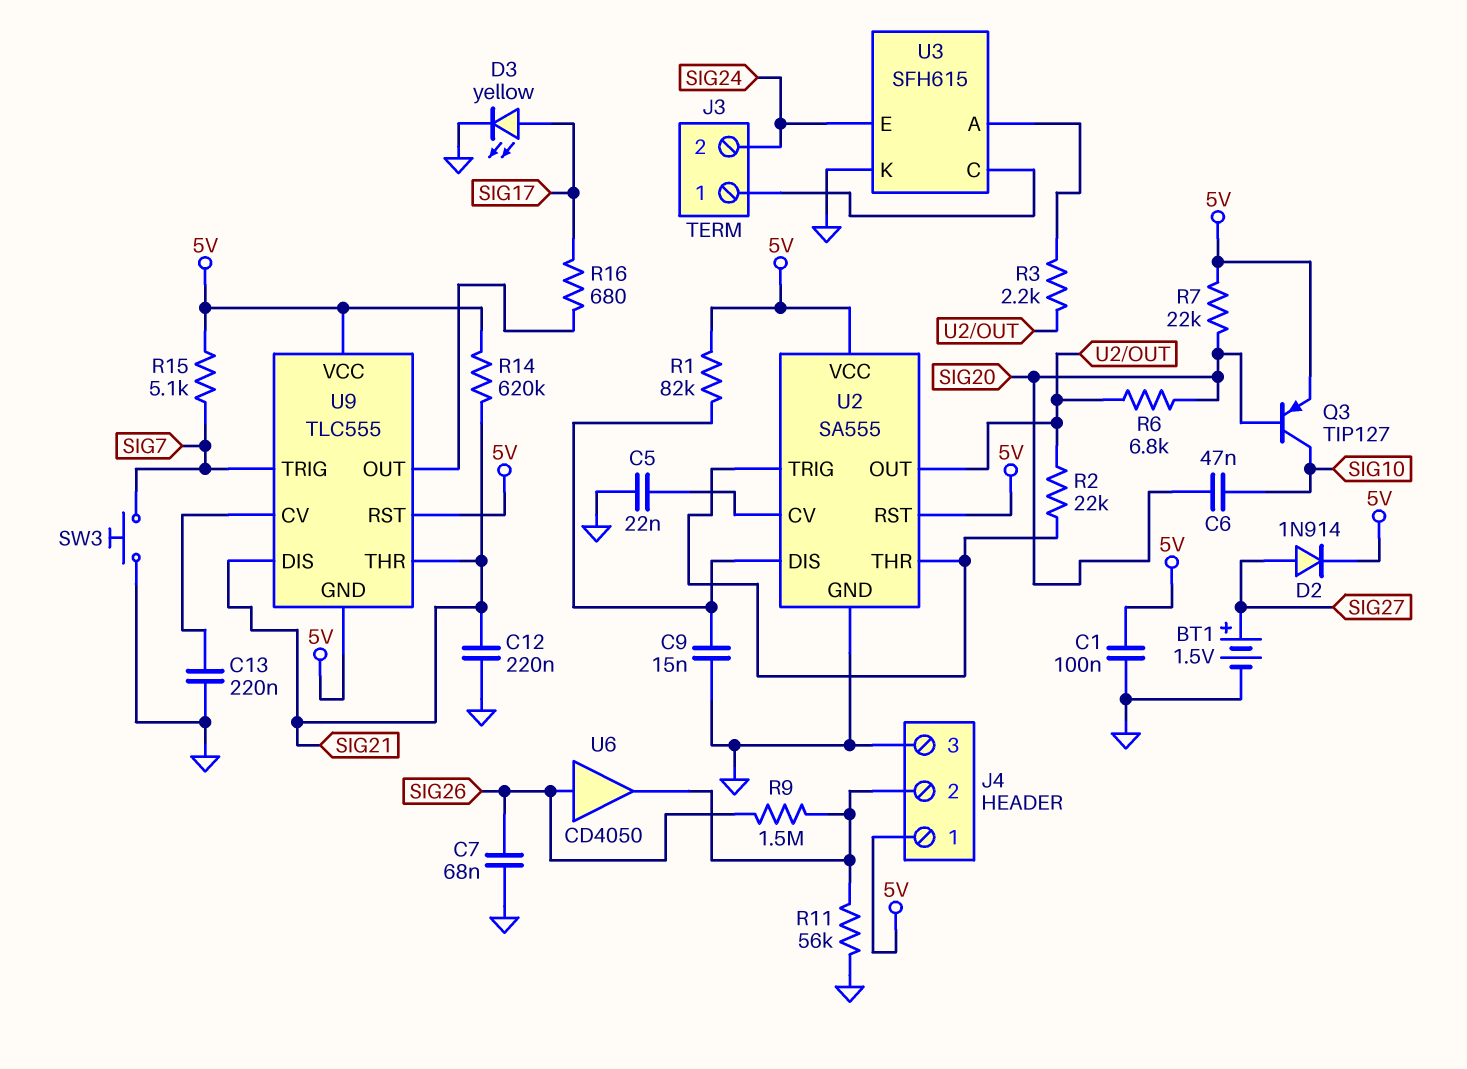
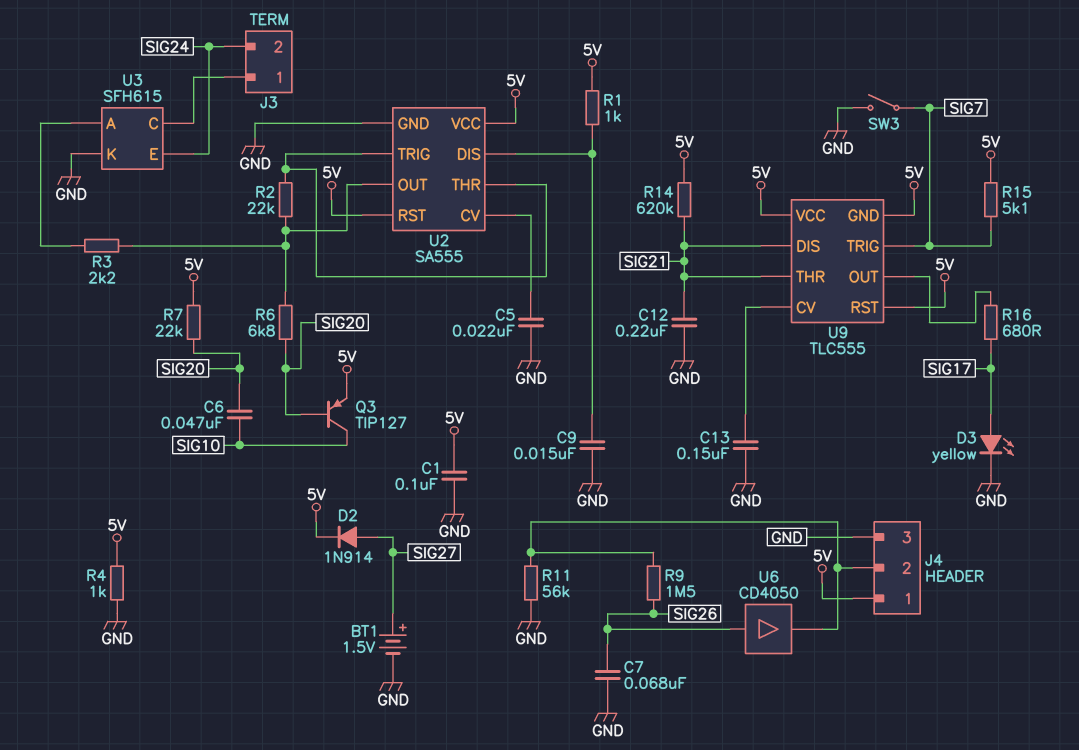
C13: 220nF (GND, U9/CV) -> 150nF (GND, U9/CV)
R1: 82k (5V, U2/DIS) -> 1k (5V, U2/DIS)
R4: none -> 1k (5V, GND)
SW3: button (GND, SIG7) -> switch (GND, SIG7)

